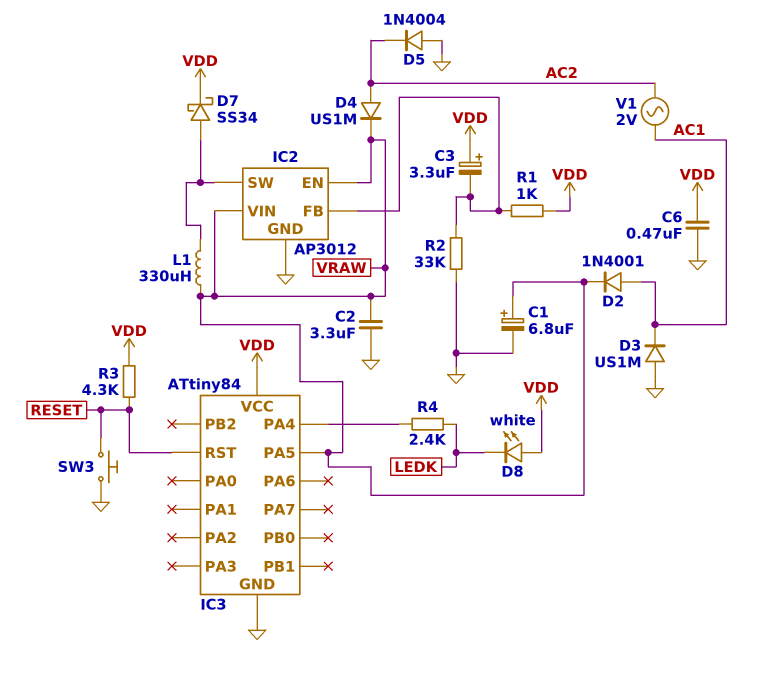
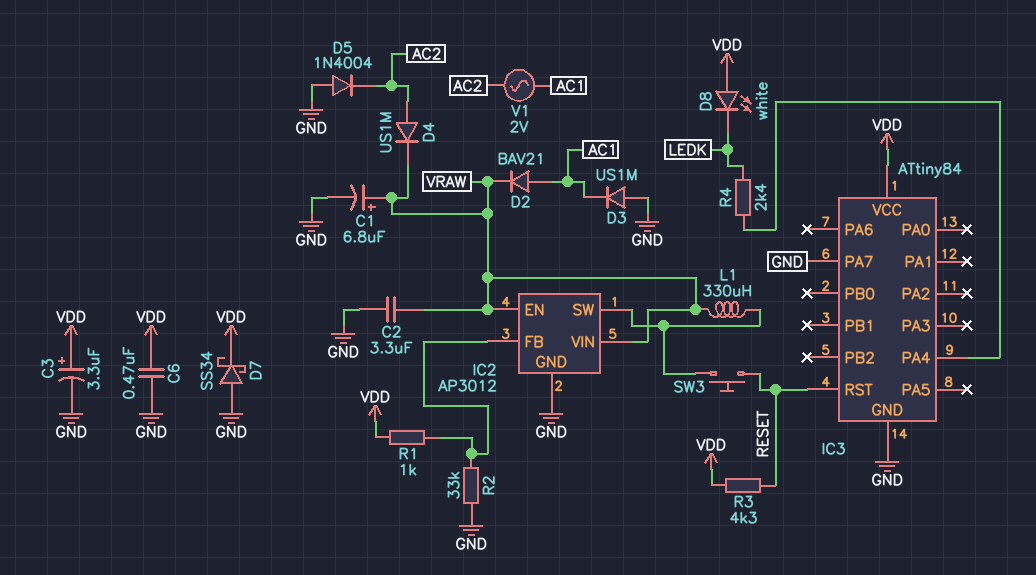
C3: 3.3uF (plus VDD, minus IC2/FB) -> 3.3uF (plus VDD, minus GND)
D2: diode 1N4001 (A AC1, K VRAW) -> diode BAV21 (A AC1, K VRAW)
D7: schottky SS34 (A IC2/SW, K VDD) -> schottky SS34 (A GND, K VDD)
IC3 pin PA5: VRAW -> none
IC3 pin PA7: none -> GND
SW3: button (GND, RESET) -> button (IC2/SW, RESET)

